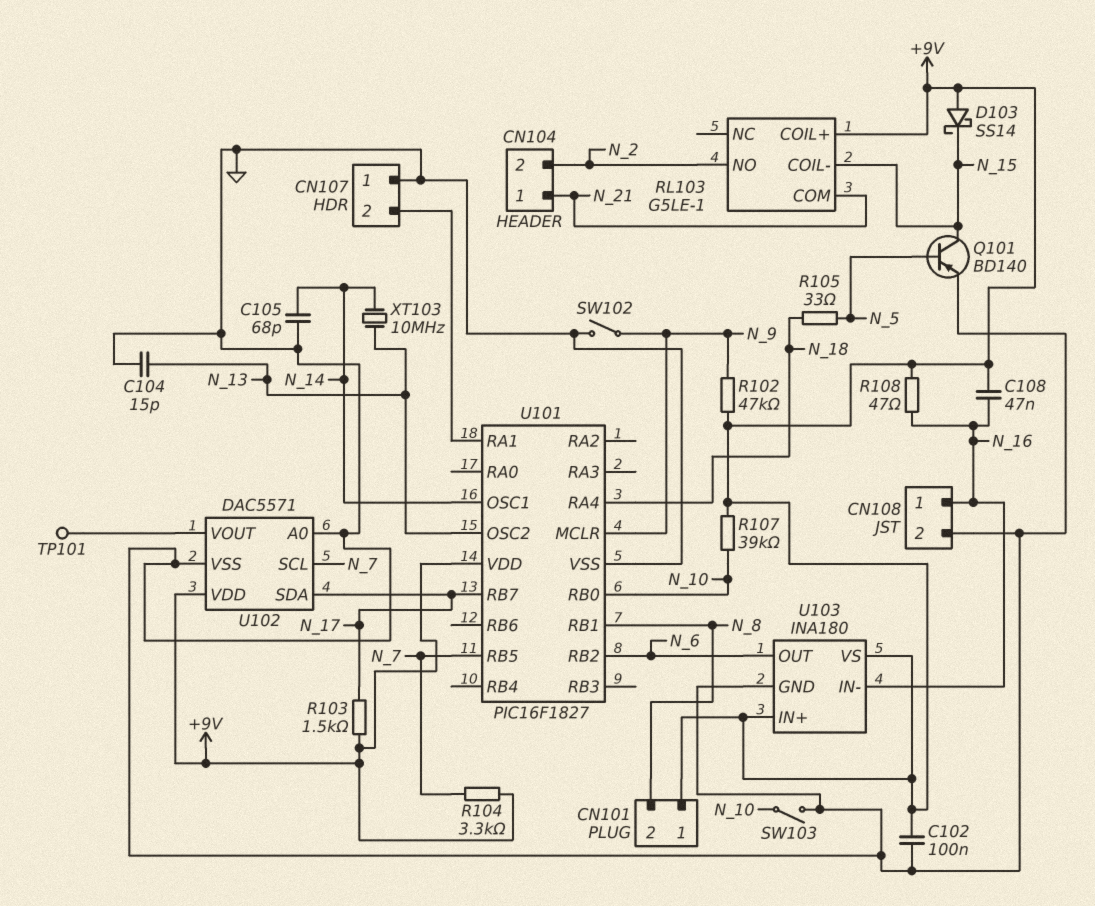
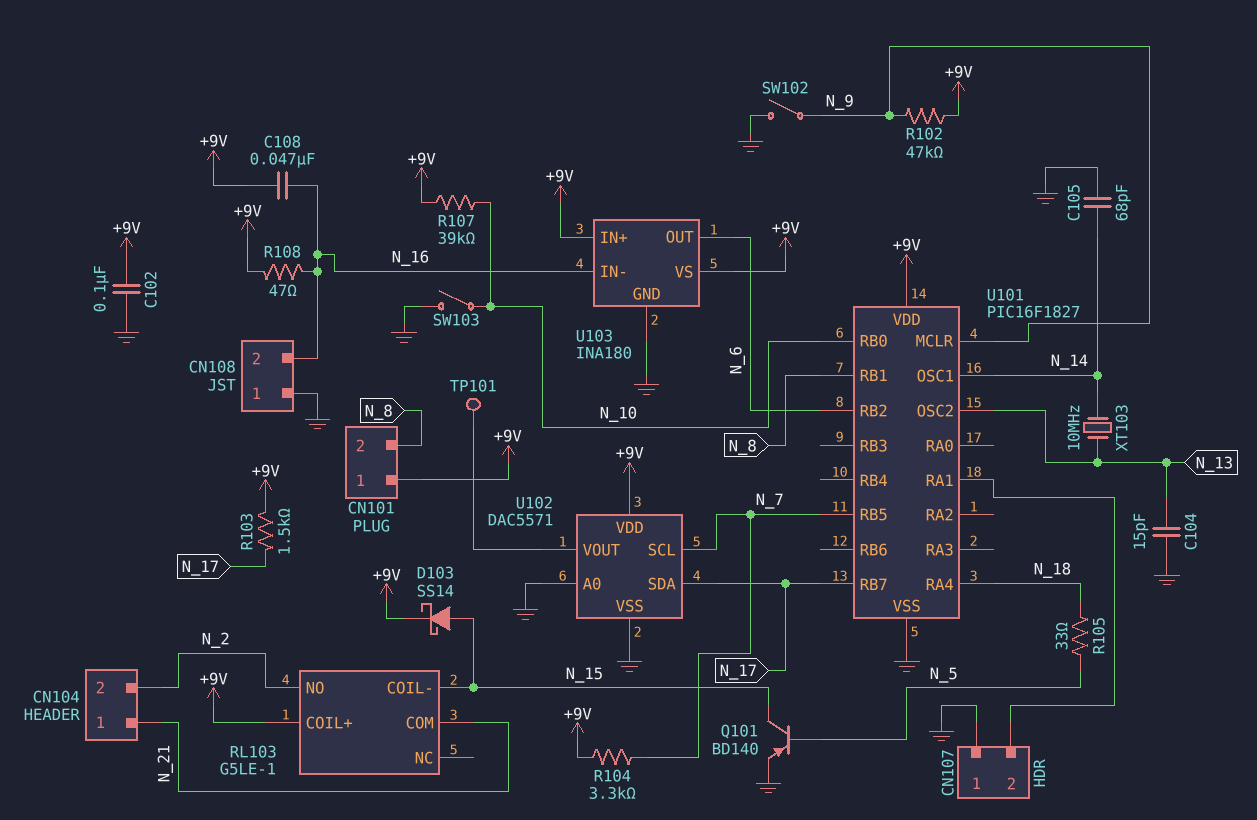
CN108 pin 1: N_16 -> GND
CN108 pin 2: GND -> N_16
D103: schottky SS14 (A +9V, K N_15) -> schottky SS14 (A N_15, K +9V)

